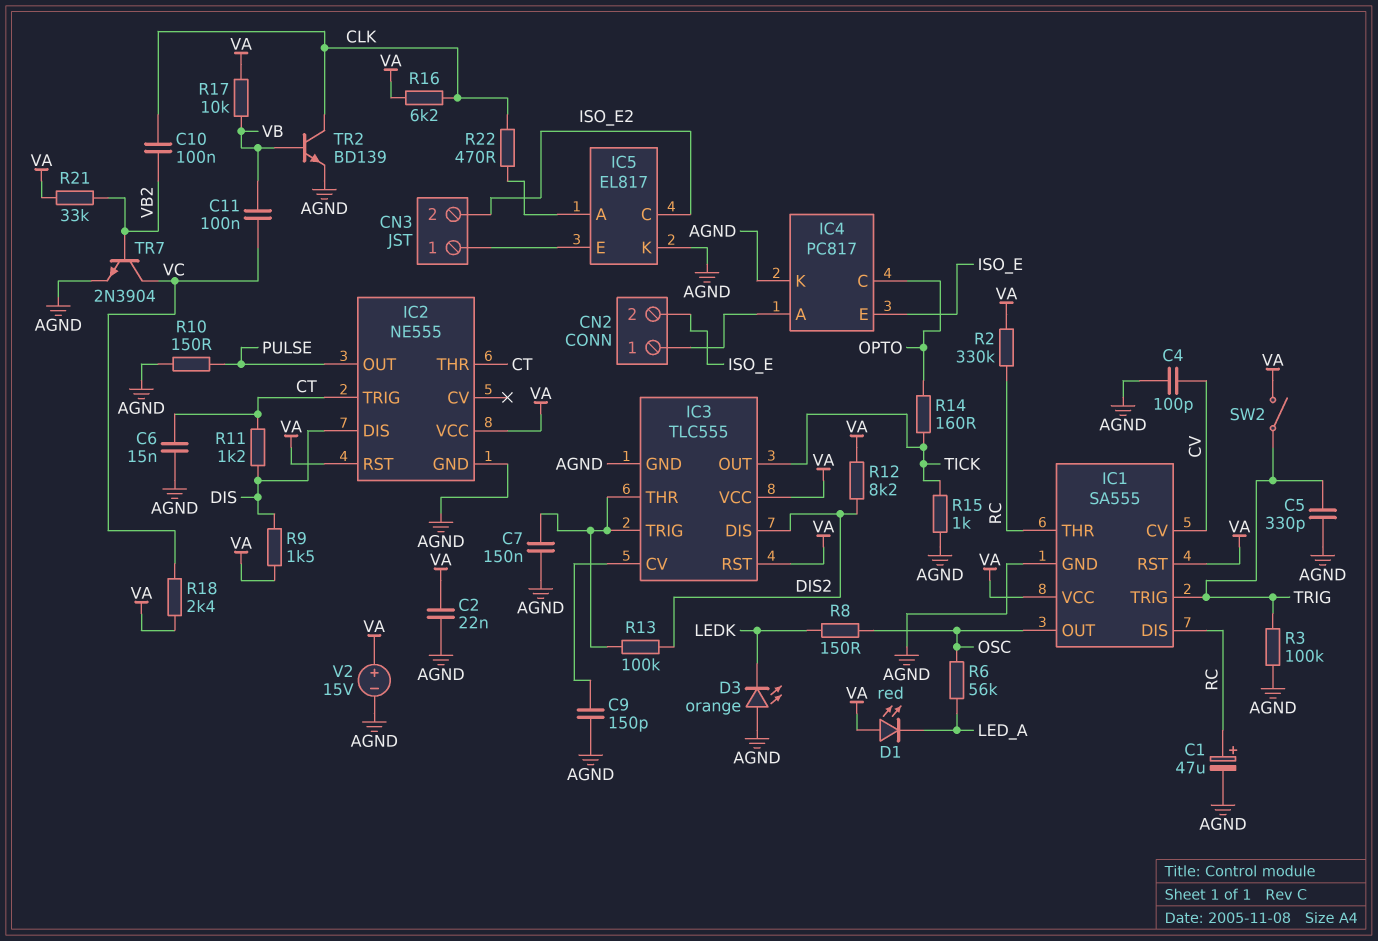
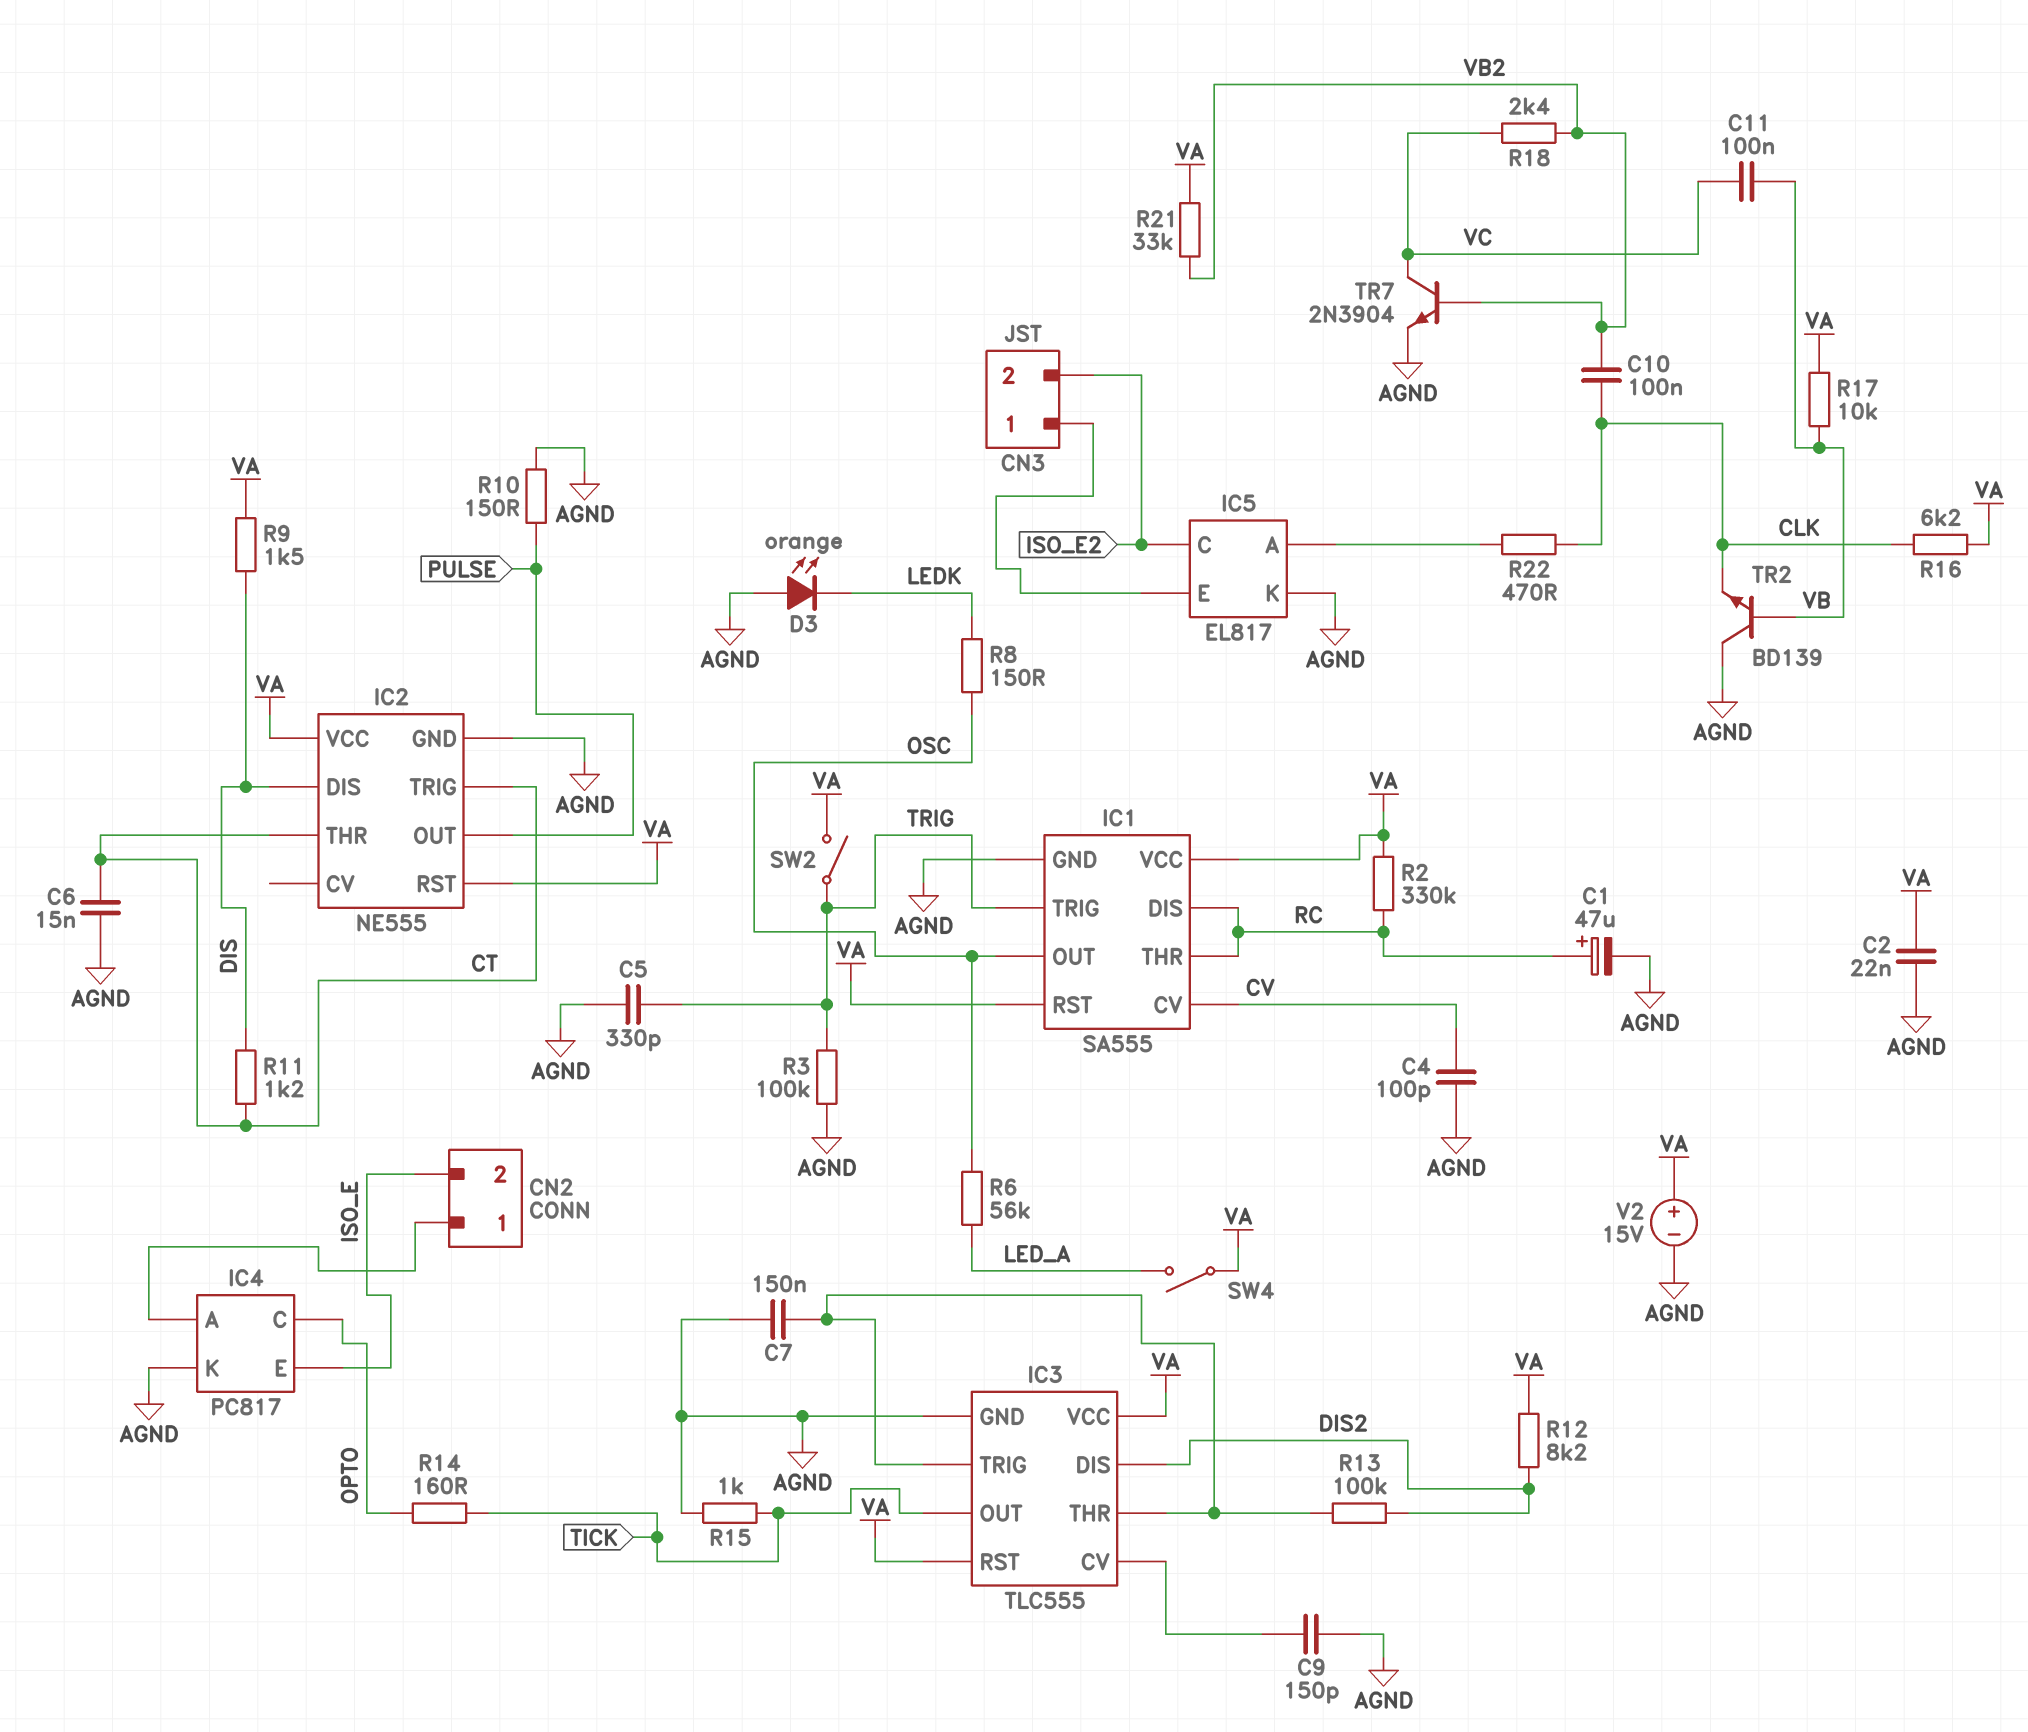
D1: LED red (A VA, K LED_A) -> none
R18: 2.4k (VA, VC) -> 2.4k (VB2, VC)
SW4: none -> switch (LED_A, VA)
TR2: NPN BD139 (B VB, C CLK, E AGND) -> NPN BD139 (B VB, C AGND, E CLK)

